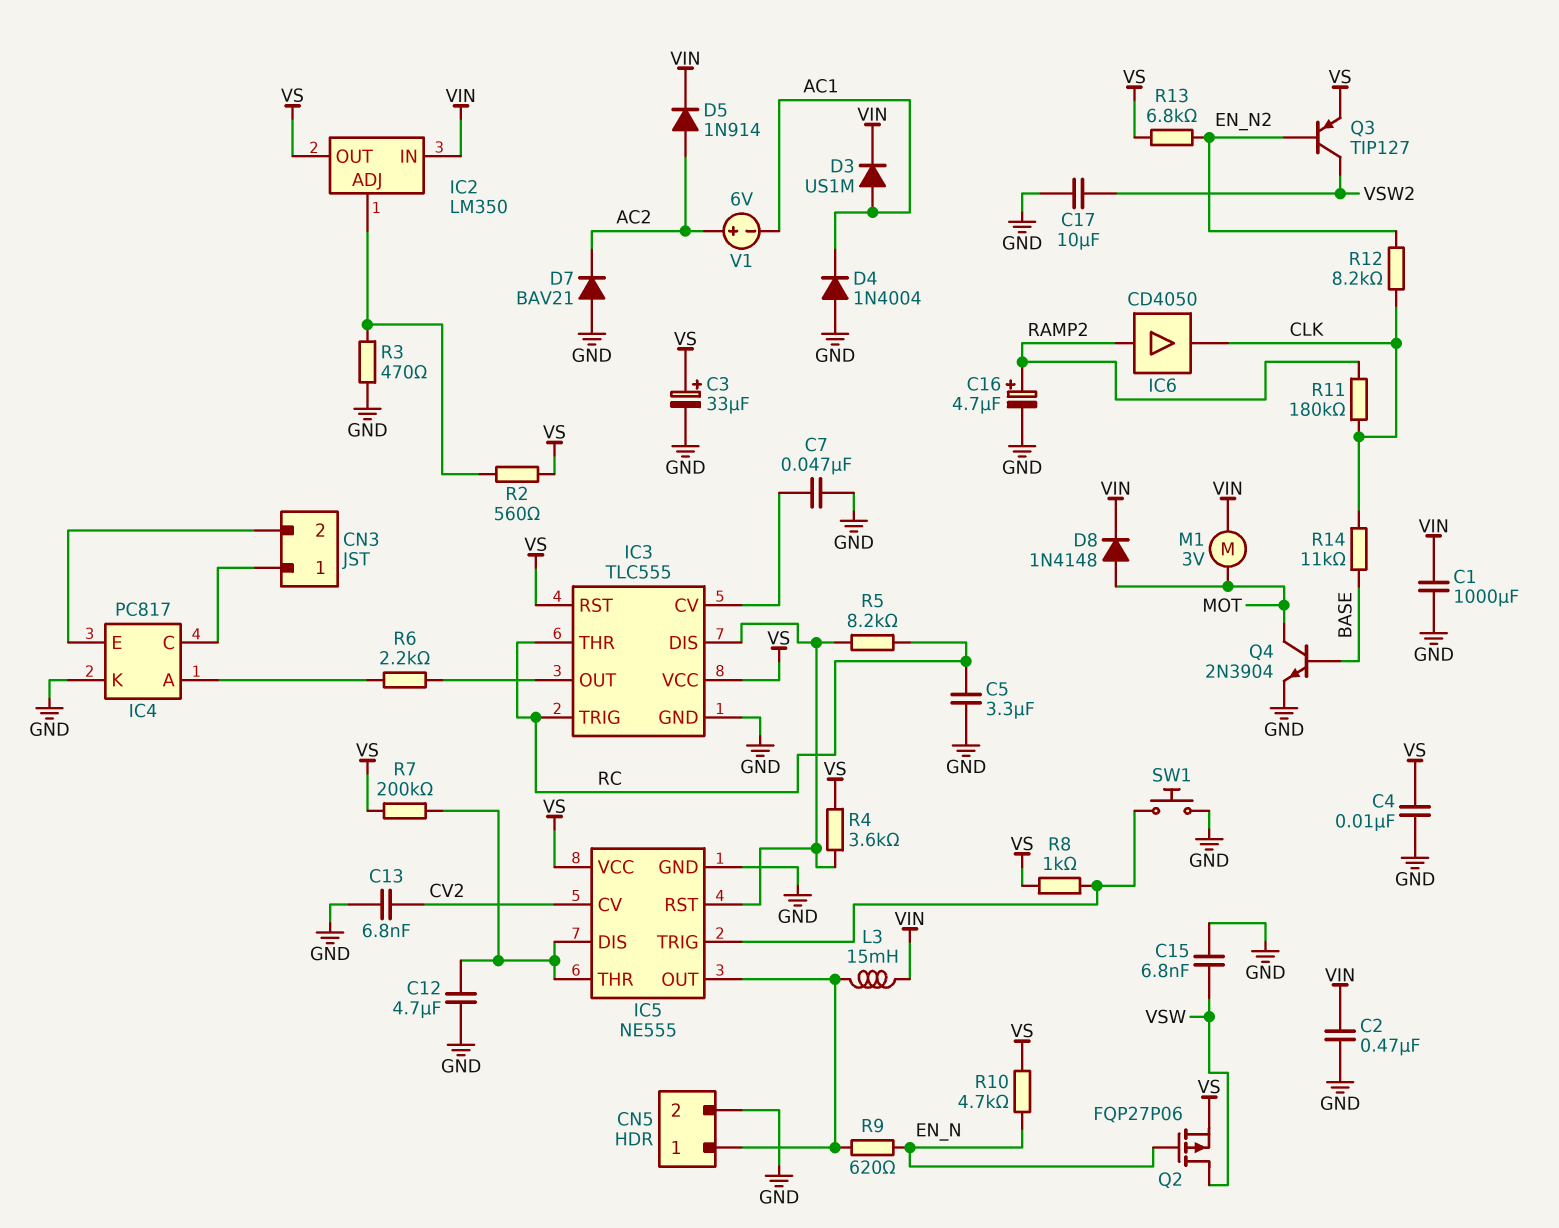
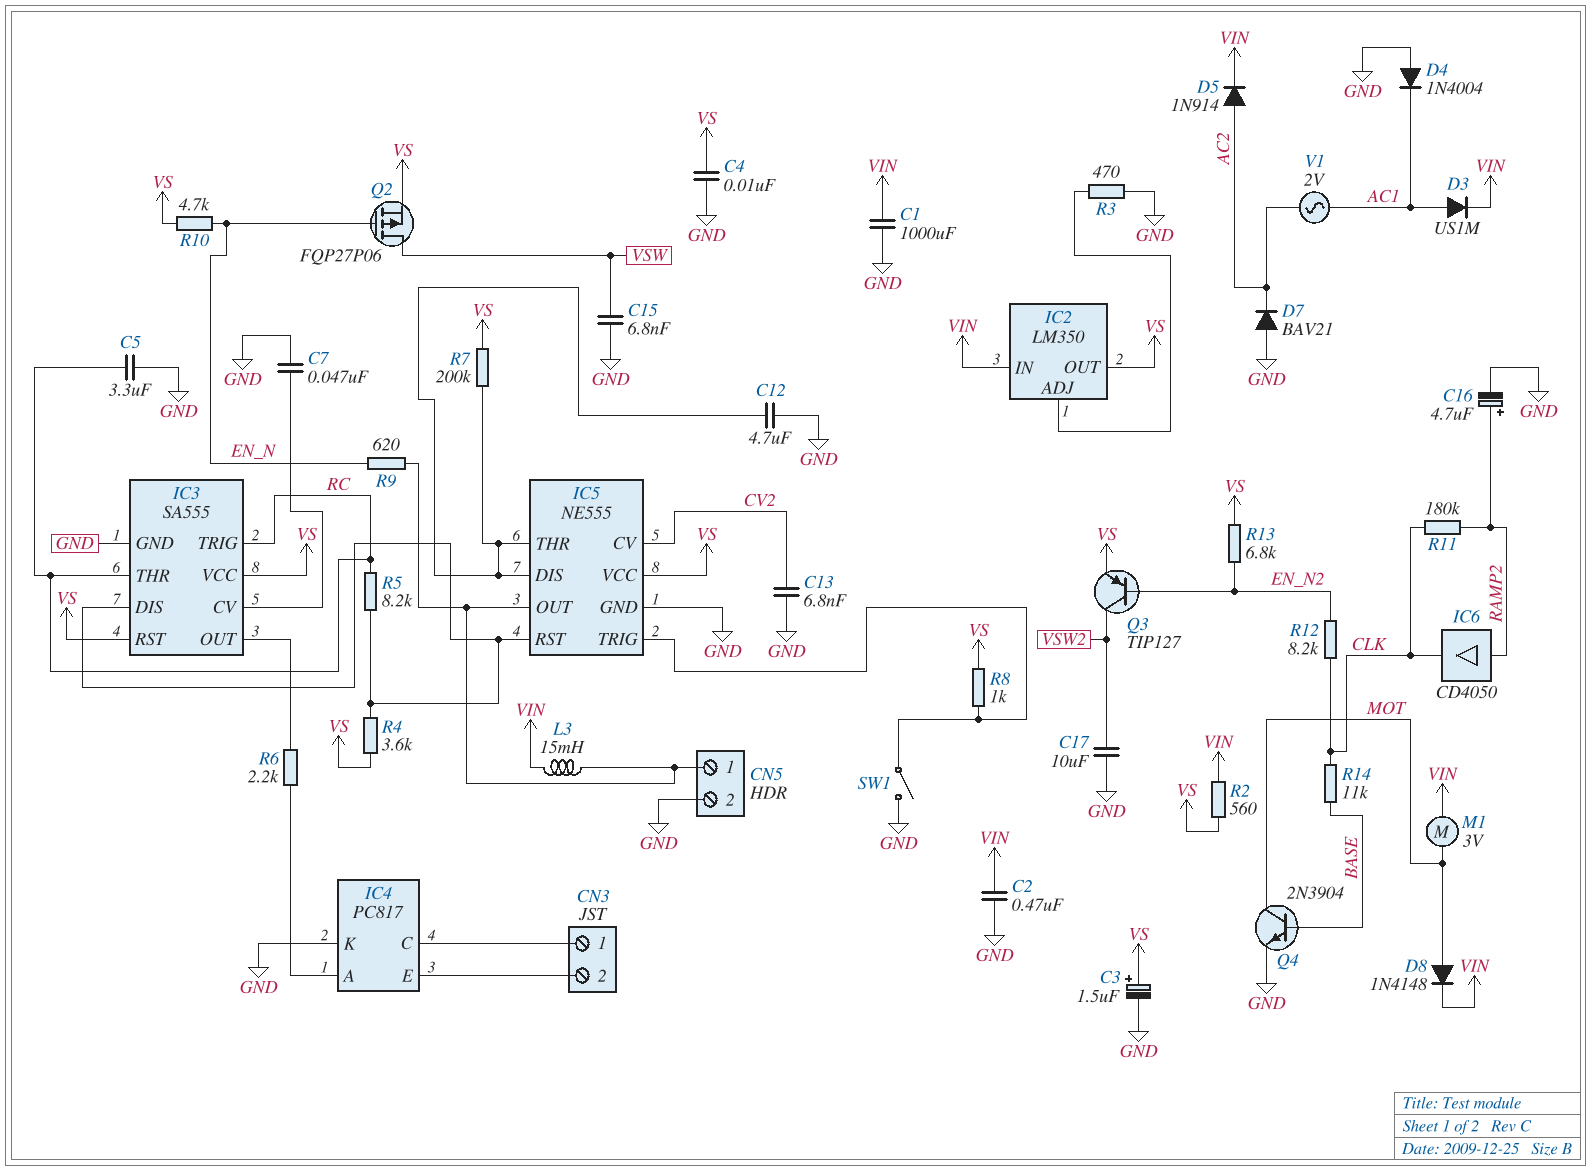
C3: 33uF (plus VS, minus GND) -> 1.5uF (plus VS, minus GND)
IC3: TLC555 -> SA555
R2: 560 (IC2/ADJ, VS) -> 560 (VIN, VS)
SW1: button (GND, IC5/TRIG) -> switch (GND, IC5/TRIG)
V1: 6V (plus AC2, minus AC1) -> AC 2V (AC1, AC2)

